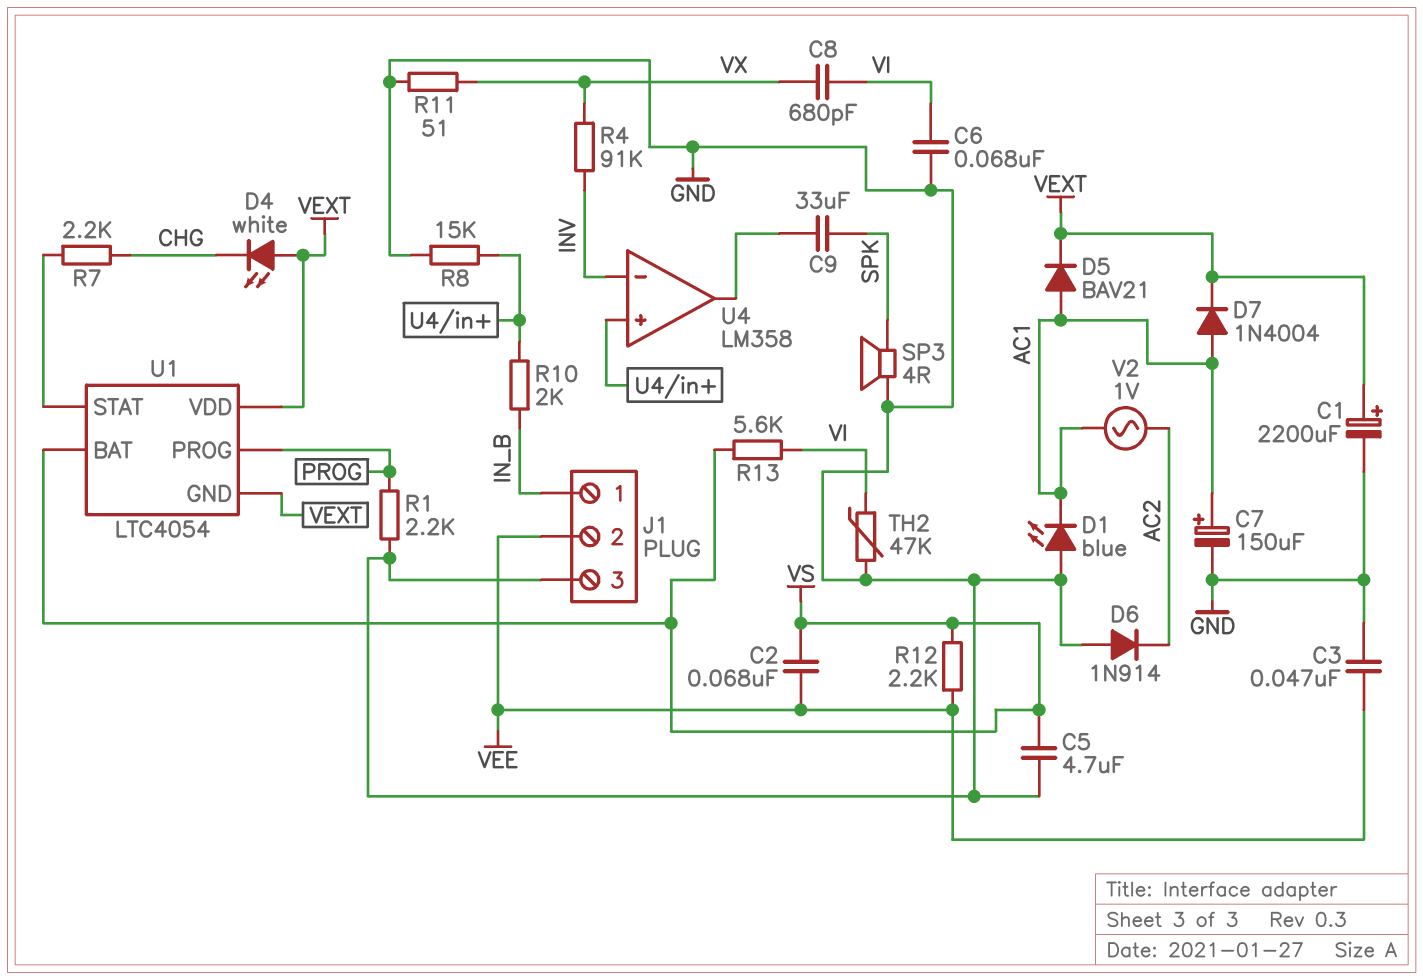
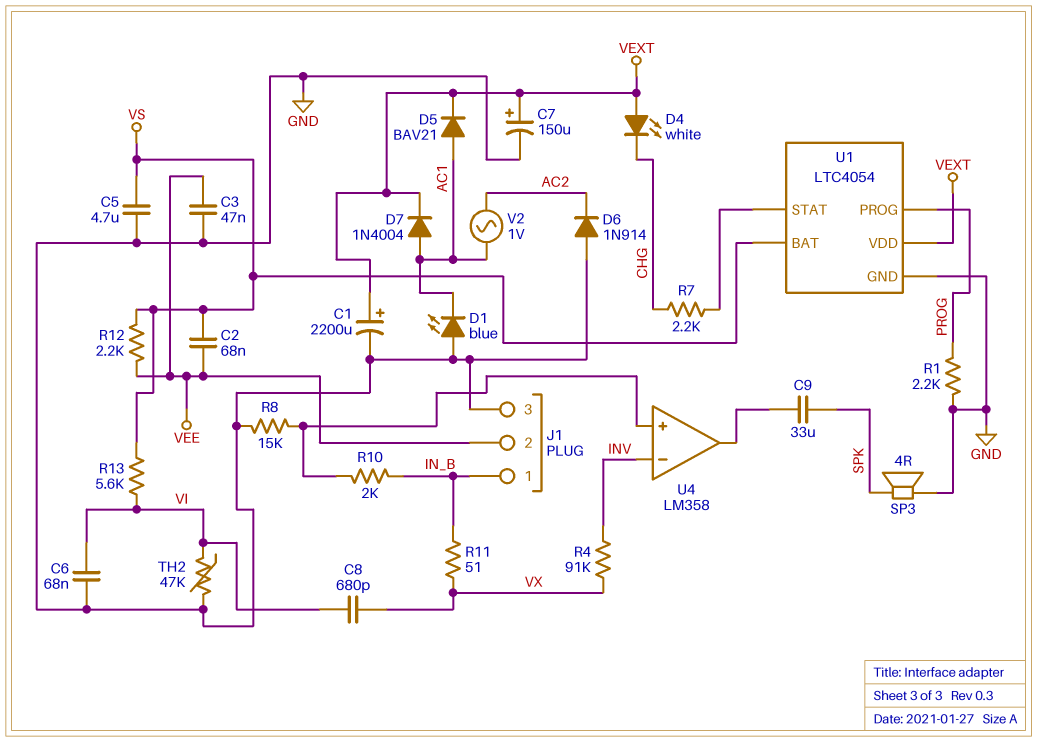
C7: 150uF (plus AC1, minus GND) -> 150uF (plus VEXT, minus GND)
R11: 51 (GND, VX) -> 51 (IN_B, VX)
U1 pin GND: VEXT -> GND

